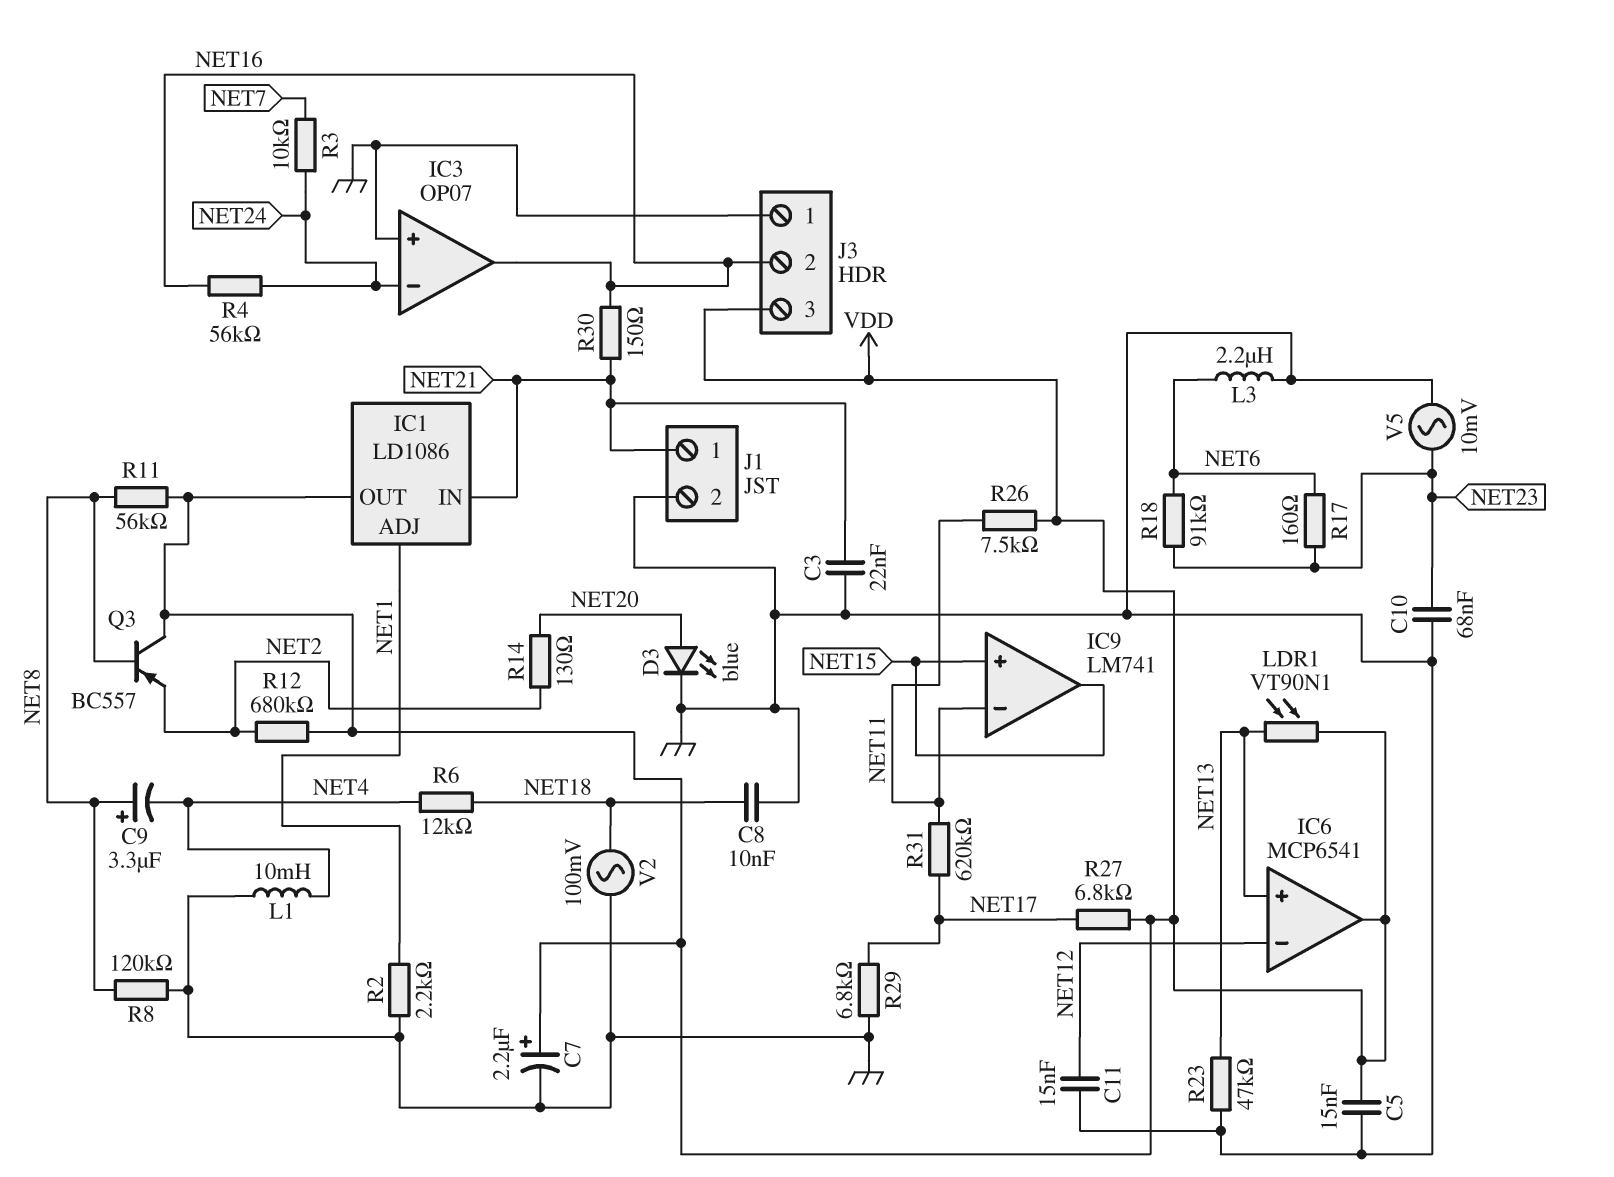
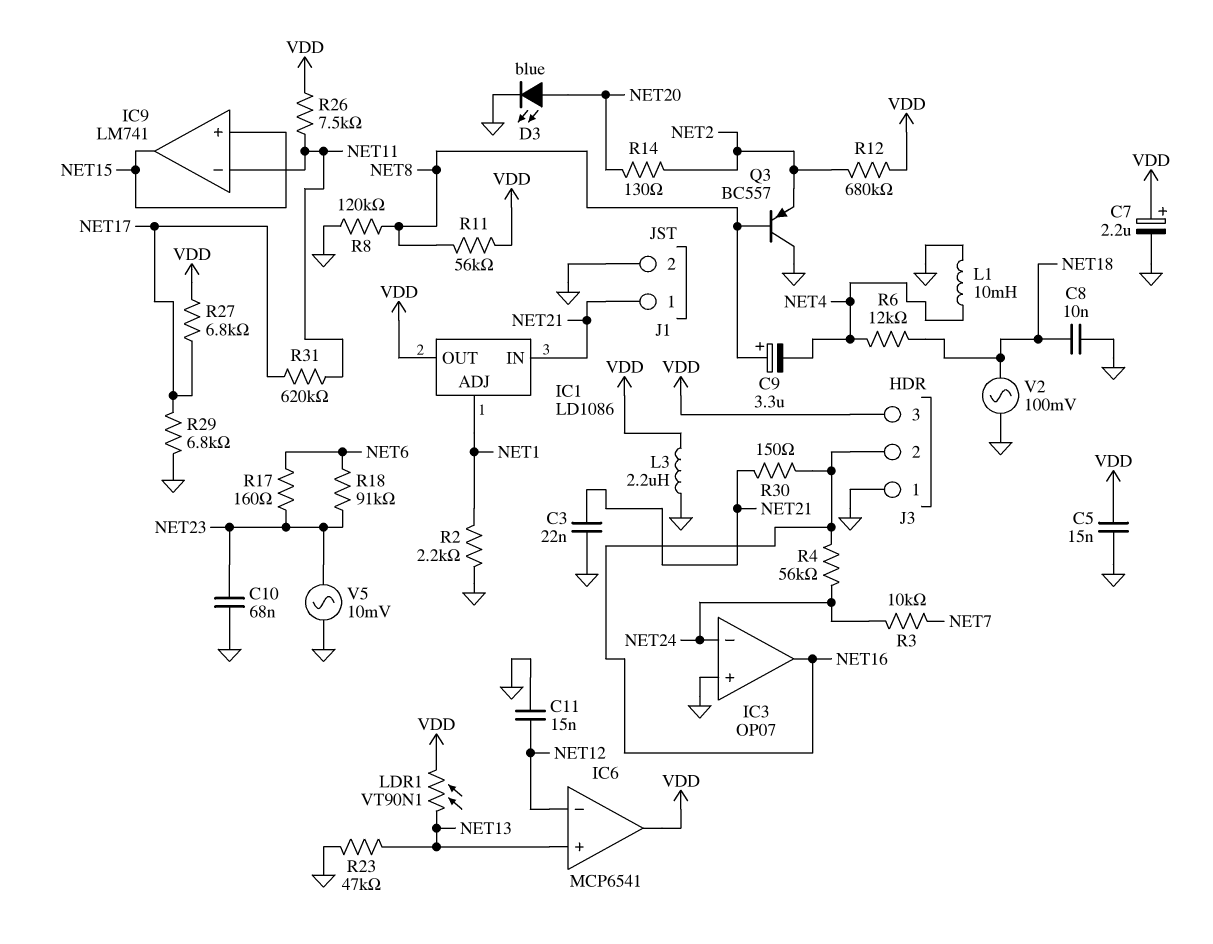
L3: 2.2uH (GND, NET6) -> 2.2uH (GND, VDD)
Q3: PNP BC557 (B NET8, C VDD, E NET2) -> PNP BC557 (B NET8, C GND, E NET2)

